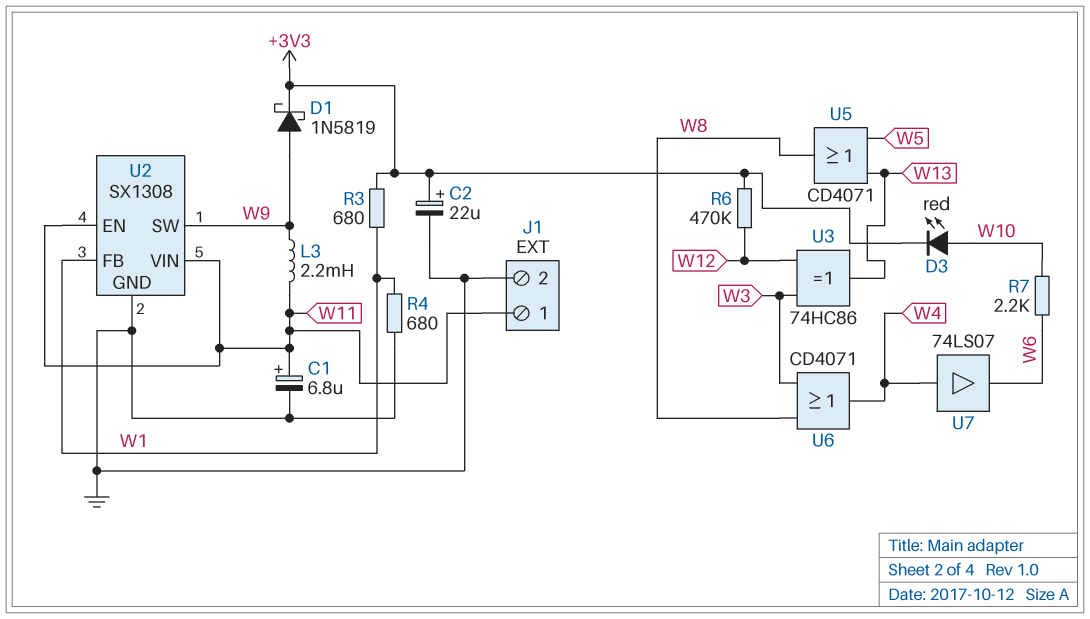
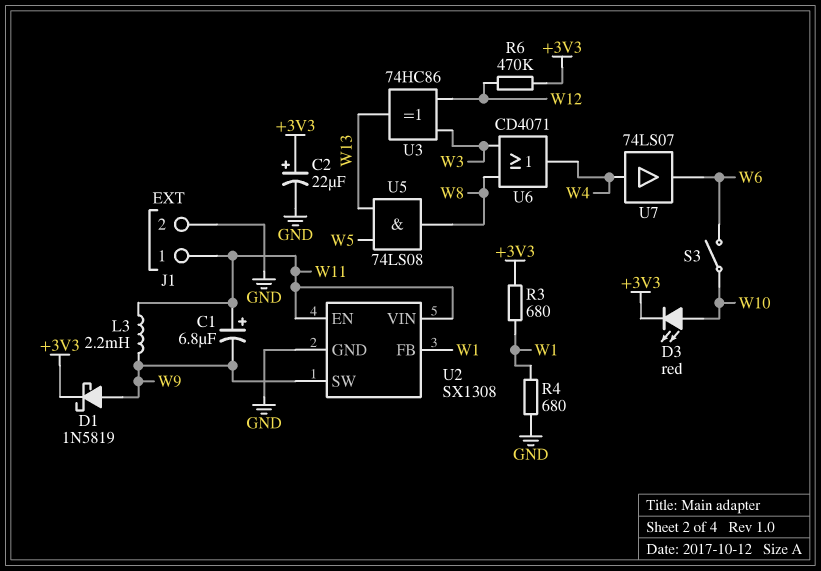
C1: 6.8uF (plus W11, minus GND) -> 6.8uF (plus W11, minus W9)
R7: 2.2k (W6, W10) -> none
S3: none -> switch (W6, W10)
U5: OR CD4071 (in W5, in W13, out W8) -> AND 74LS08 (in W5, in W13, out W8)

